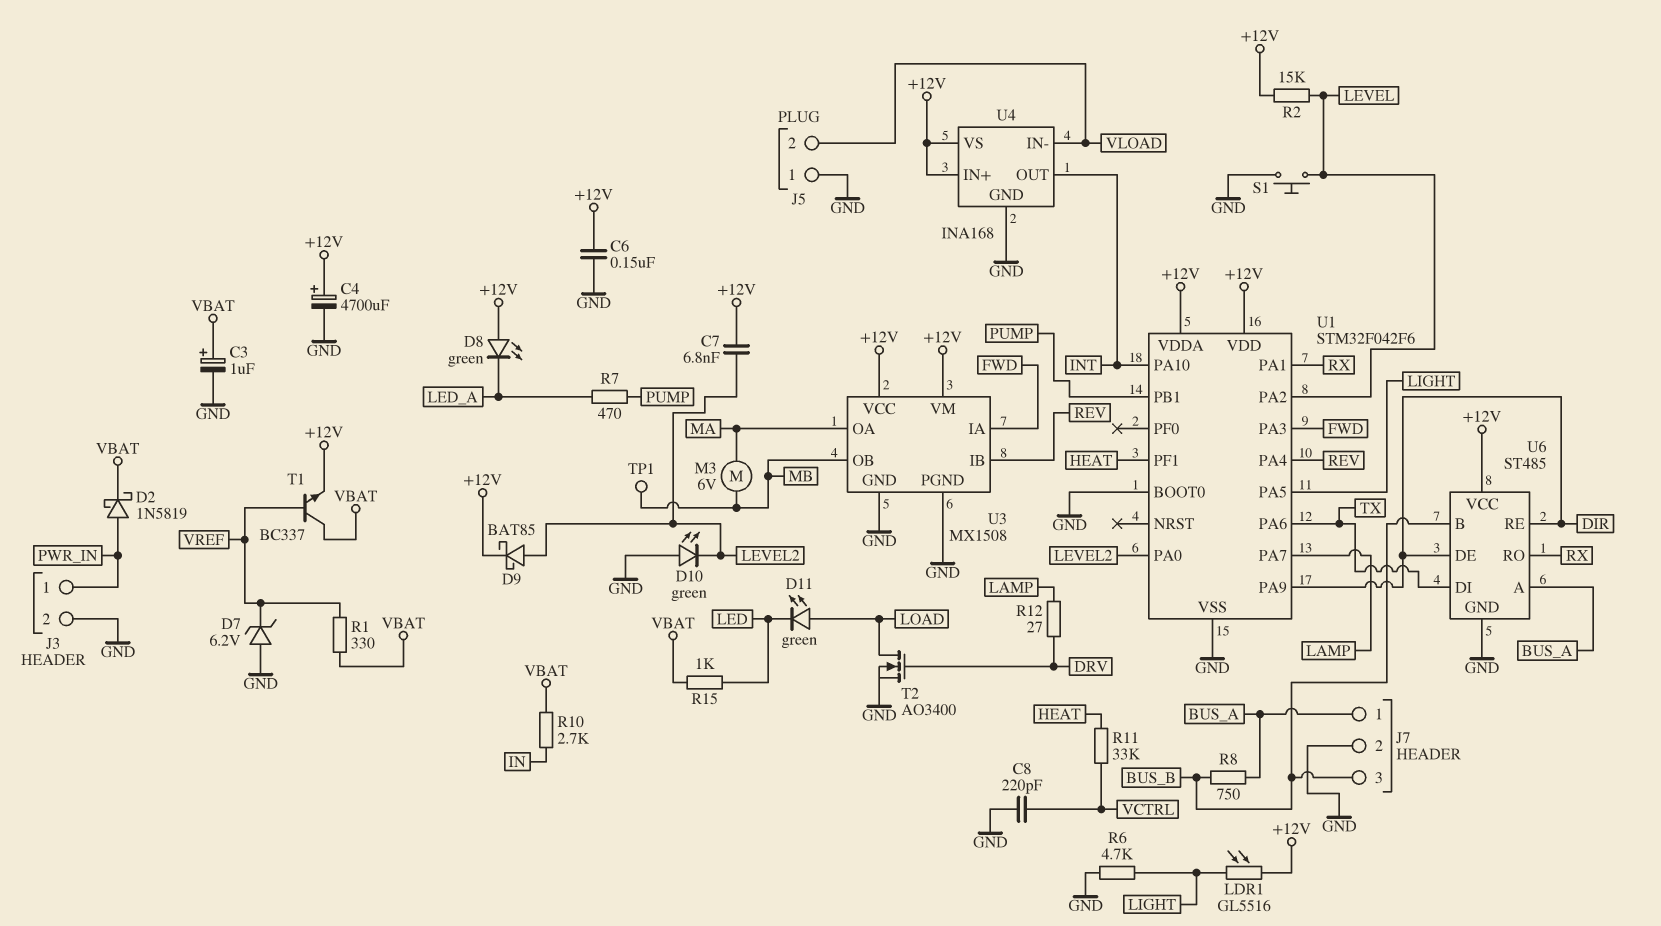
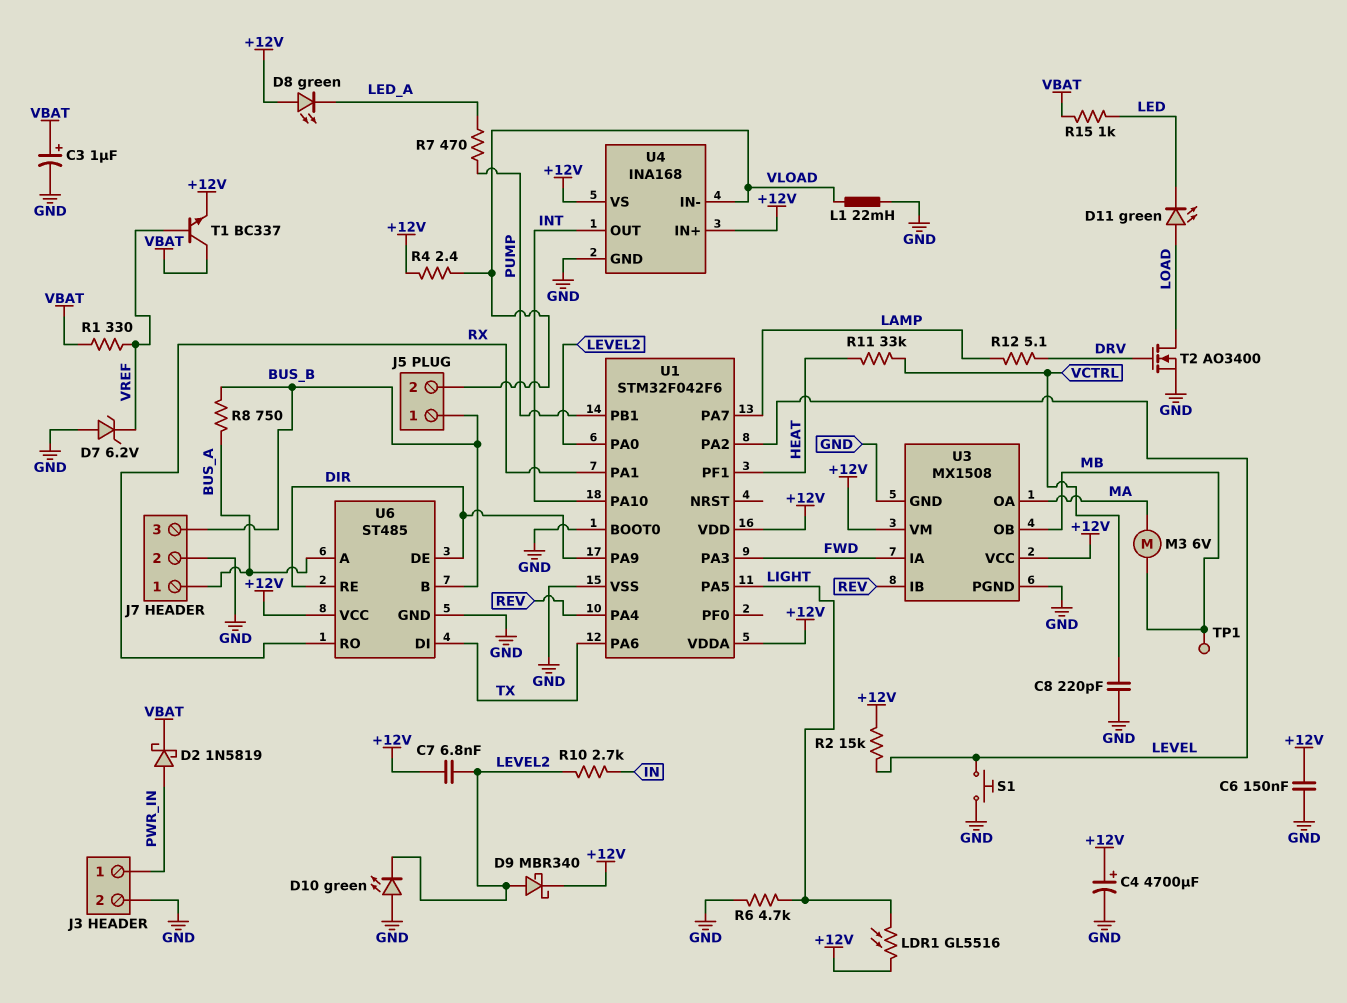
D9: schottky BAT85 (A LEVEL2, K +12V) -> schottky MBR340 (A LEVEL2, K +12V)
J5 pin 1: GND -> BUS_B
L1: none -> 22mH (GND, VLOAD)
R4: none -> 2.4 (+12V, VLOAD)
R10: 2.7k (IN, VBAT) -> 2.7k (IN, LEVEL2)
R12: 27 (DRV, LAMP) -> 5.1 (DRV, LAMP)

